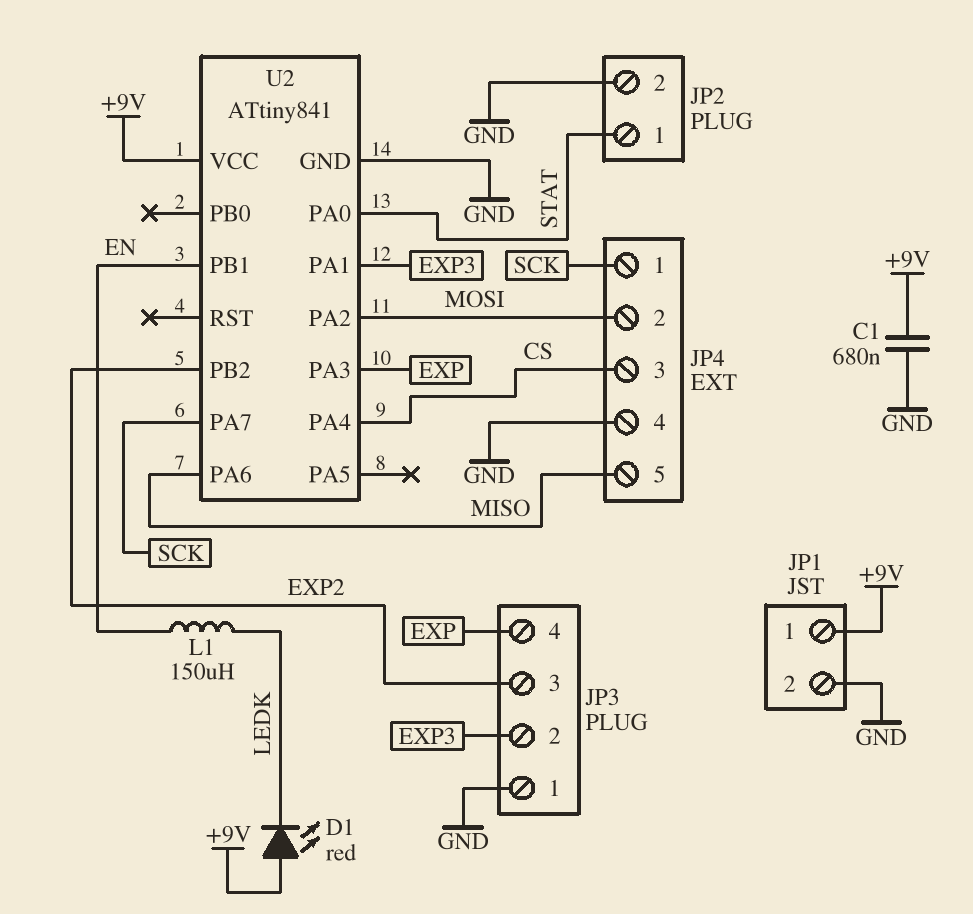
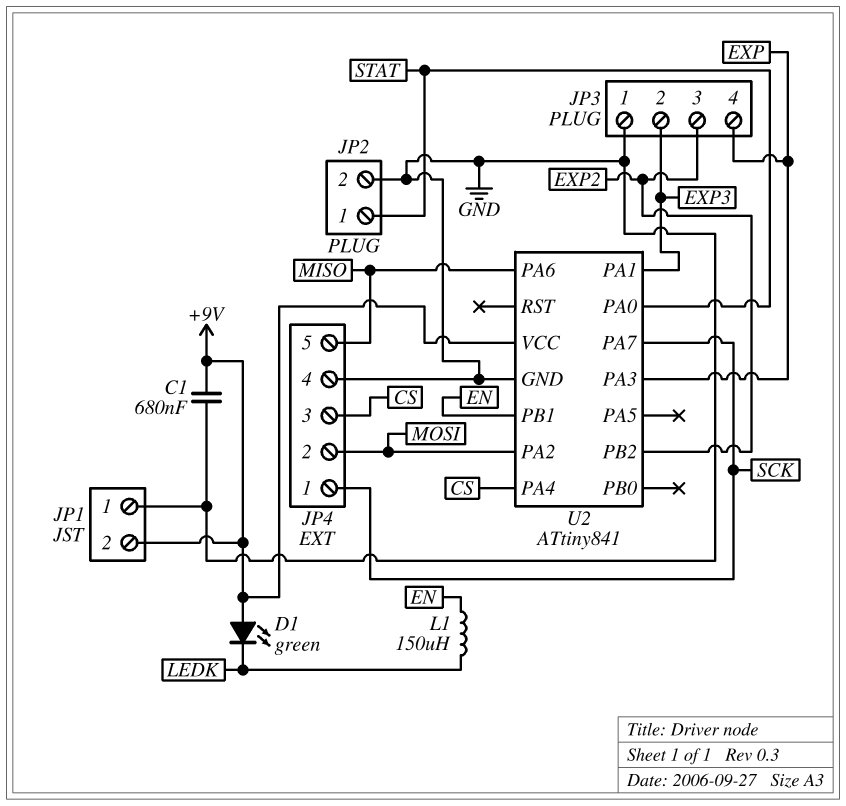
D1: LED red (A +9V, K LEDK) -> LED green (A +9V, K LEDK)
JP1 pin 1: +9V -> GND
JP1 pin 2: GND -> +9V

